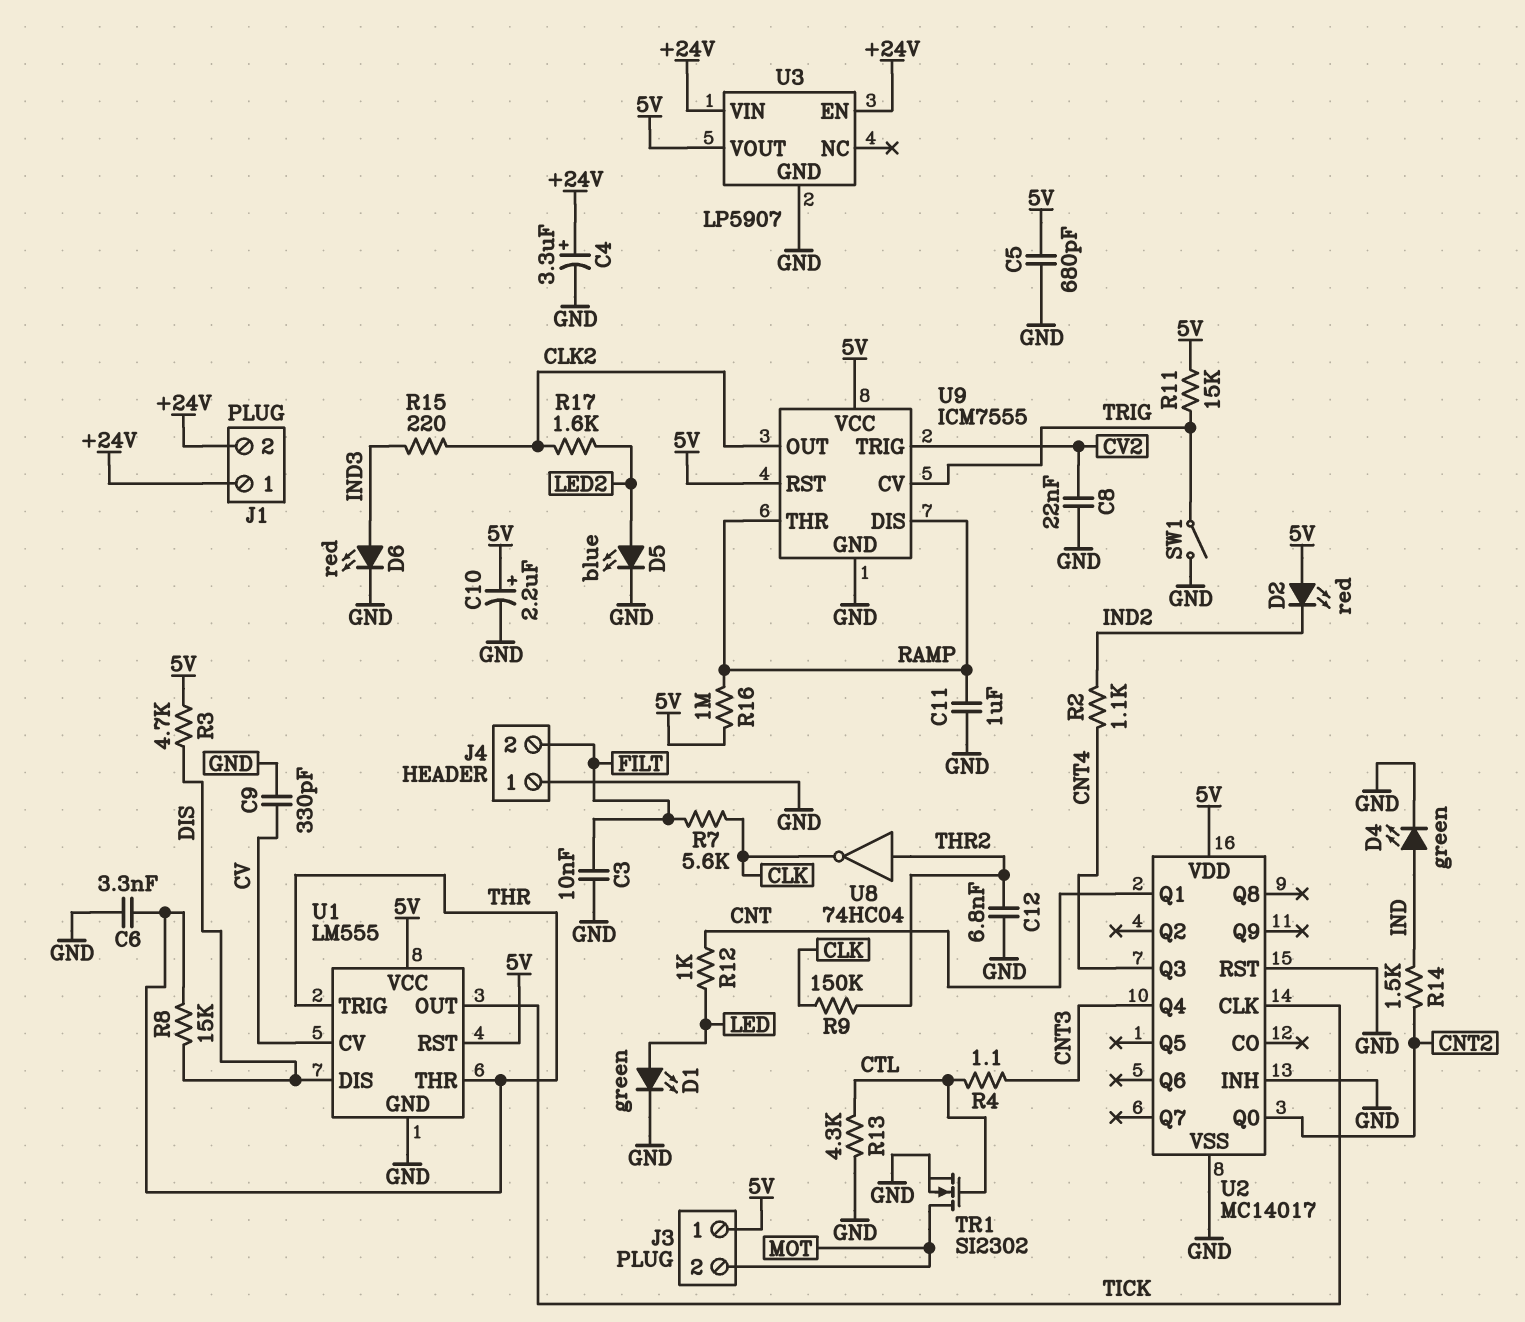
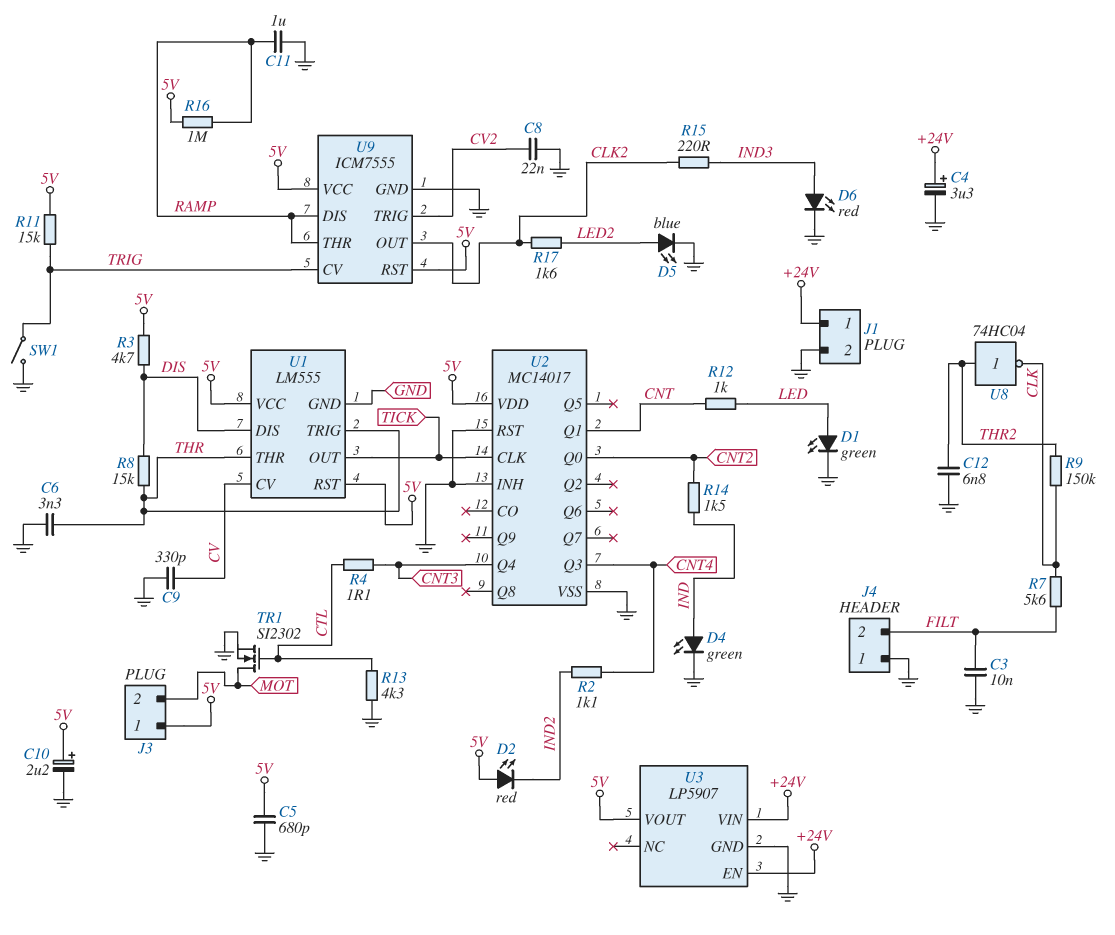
J1 pin 2: +24V -> GND

